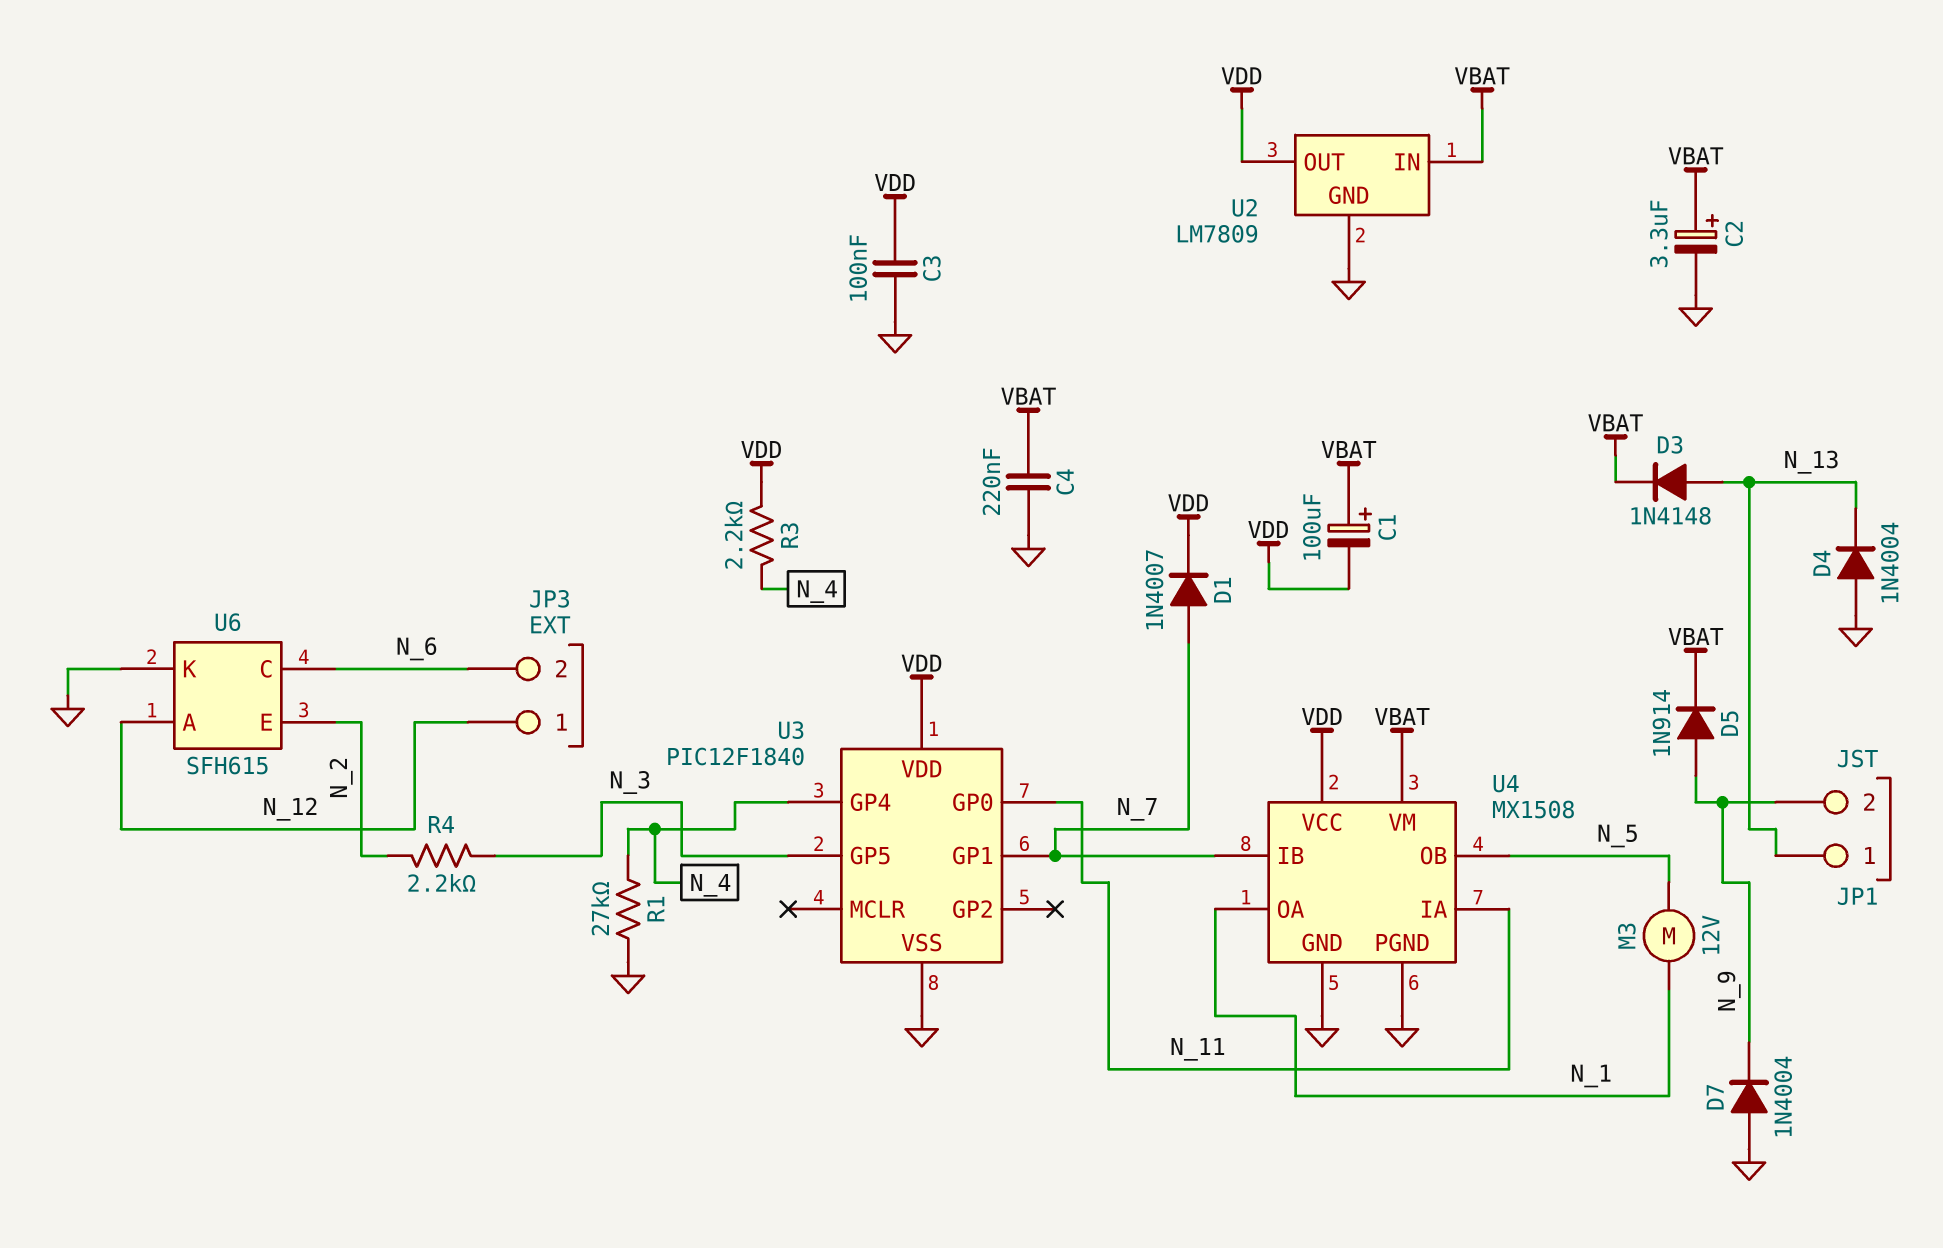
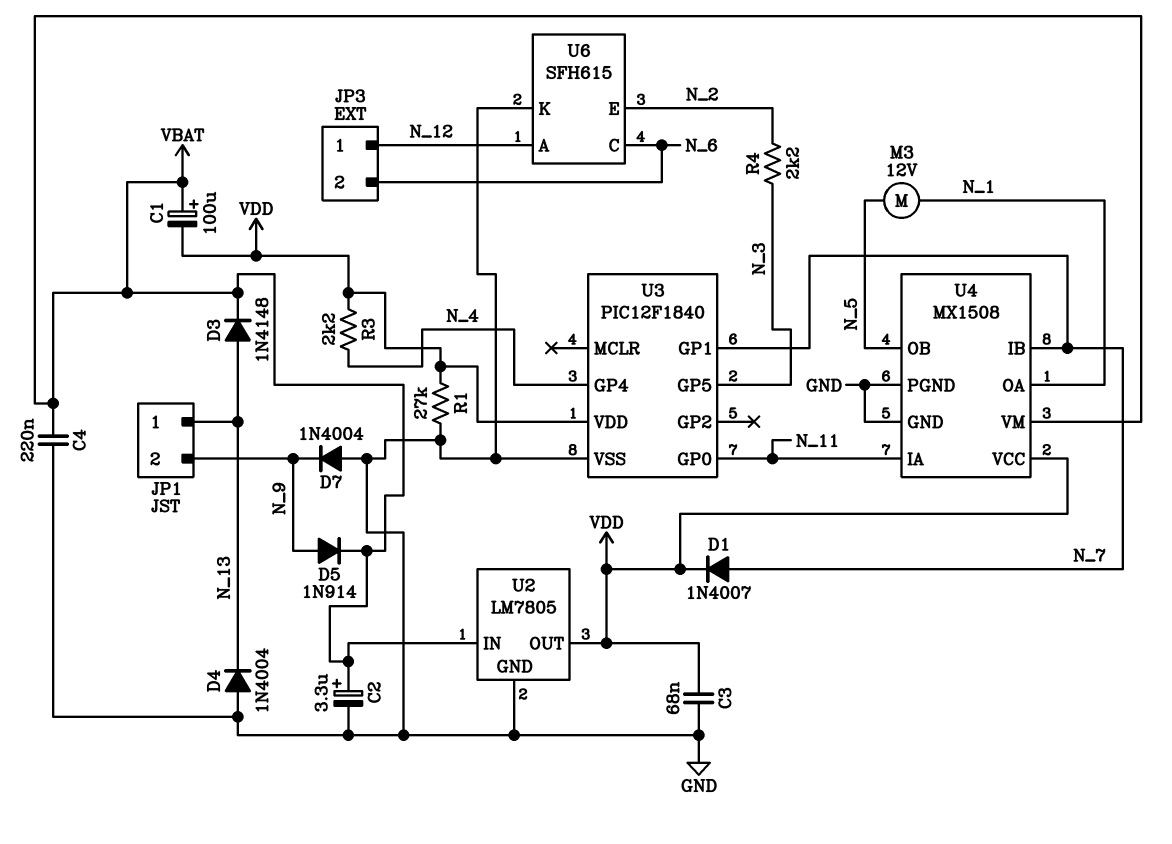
C3: 100nF (GND, VDD) -> 68nF (GND, VDD)
R1: 27k (GND, N_4) -> 27k (GND, VDD)
U2: LM7809 -> LM7805

